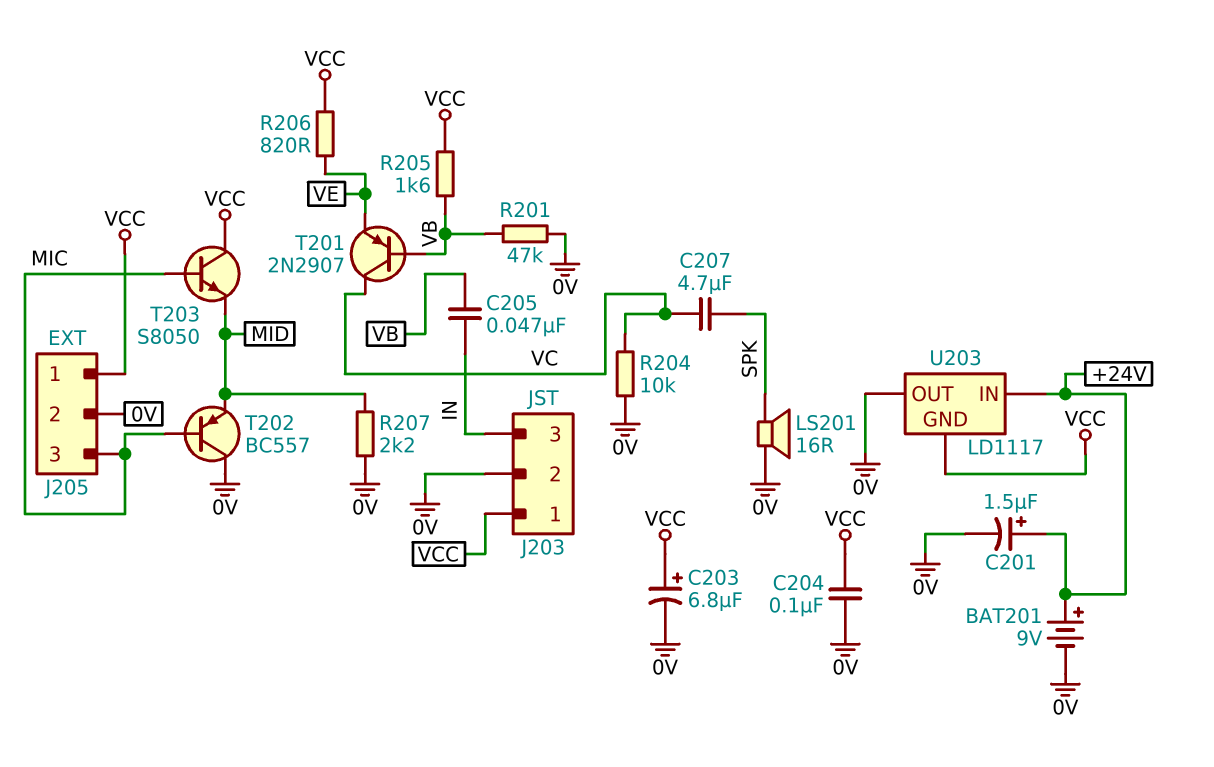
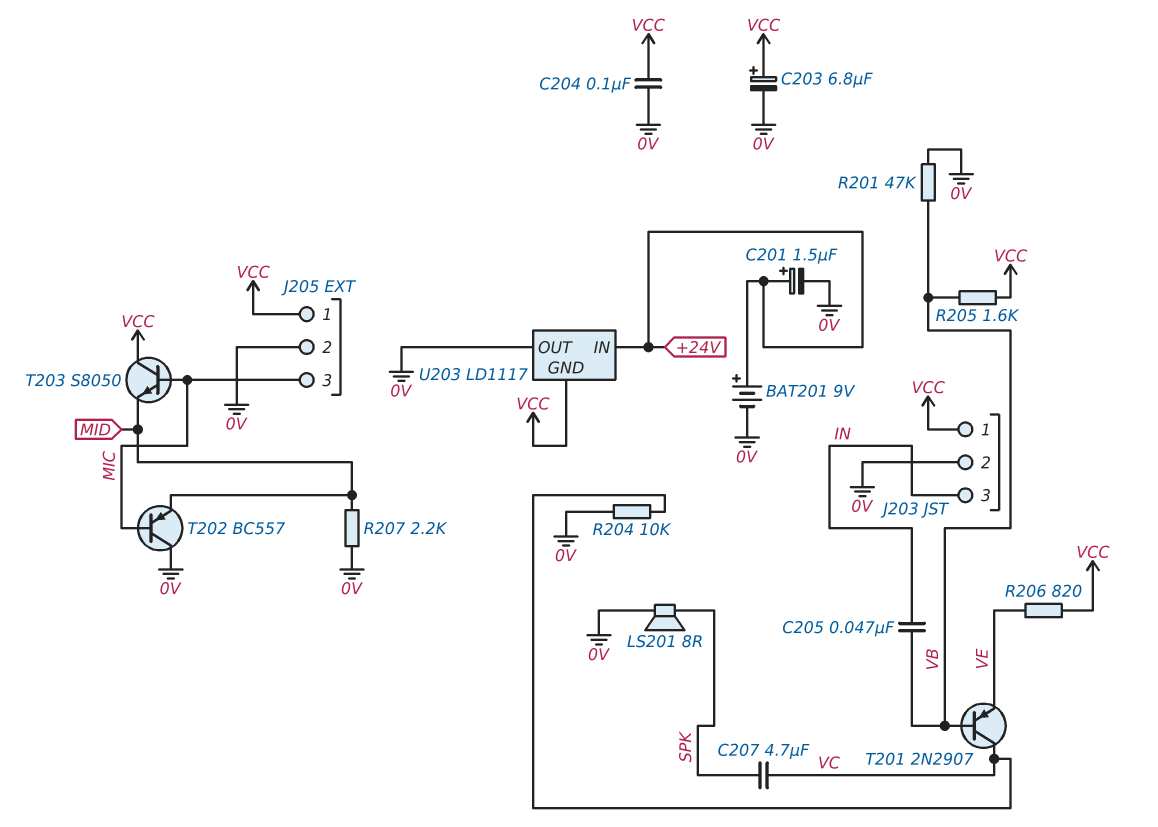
LS201: speaker 16R (0V, SPK) -> speaker 8R (0V, SPK)

